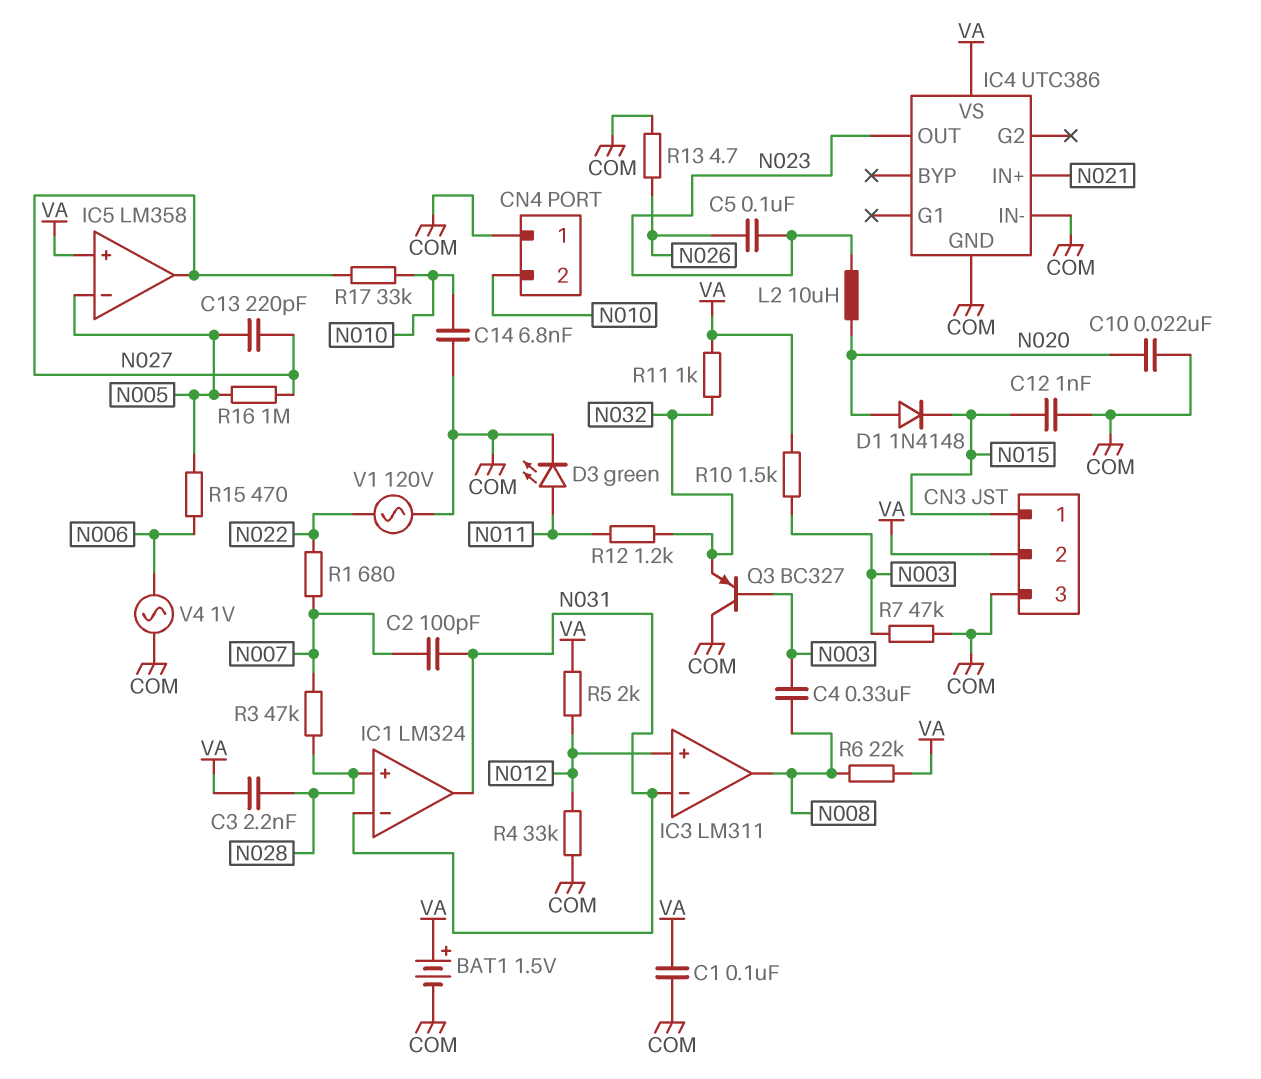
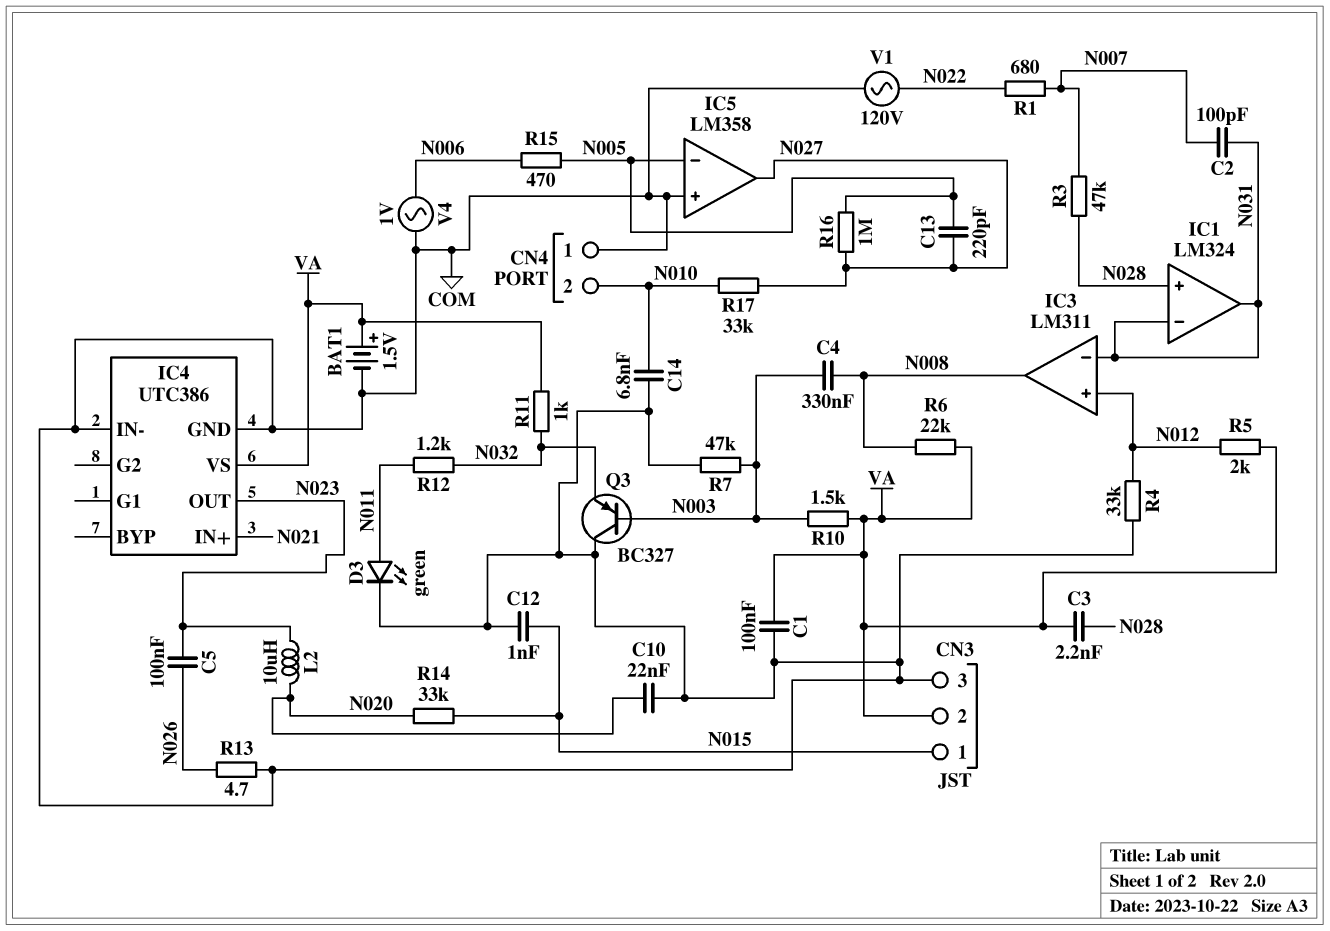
D1: diode 1N4148 (A N020, K N015) -> none
IC5 pin in+: VA -> COM
R14: none -> 33k (N015, N020)

